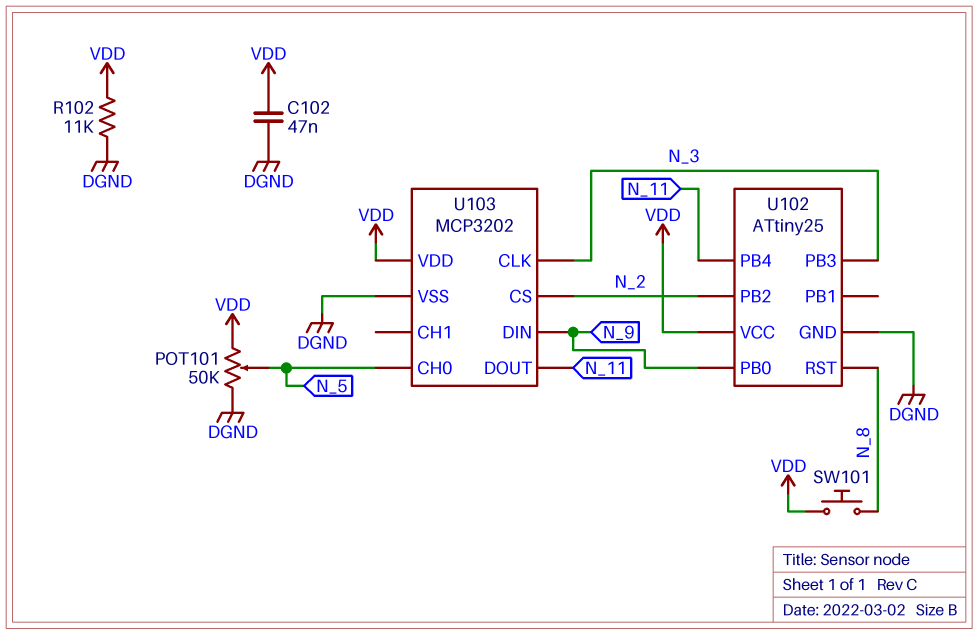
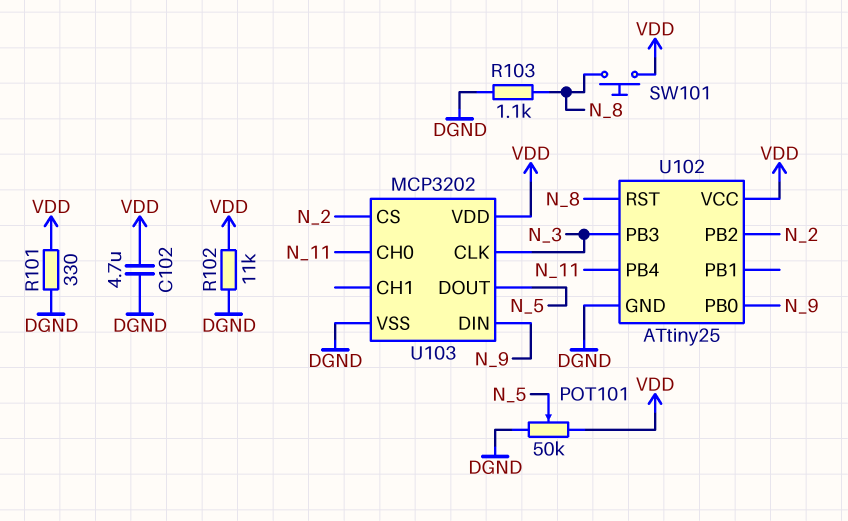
C102: 47nF (DGND, VDD) -> 4.7uF (DGND, VDD)
R101: none -> 330 (DGND, VDD)
R103: none -> 1.1k (DGND, N_8)
U103 pin CH0: N_5 -> N_11
U103 pin DOUT: N_11 -> N_5

